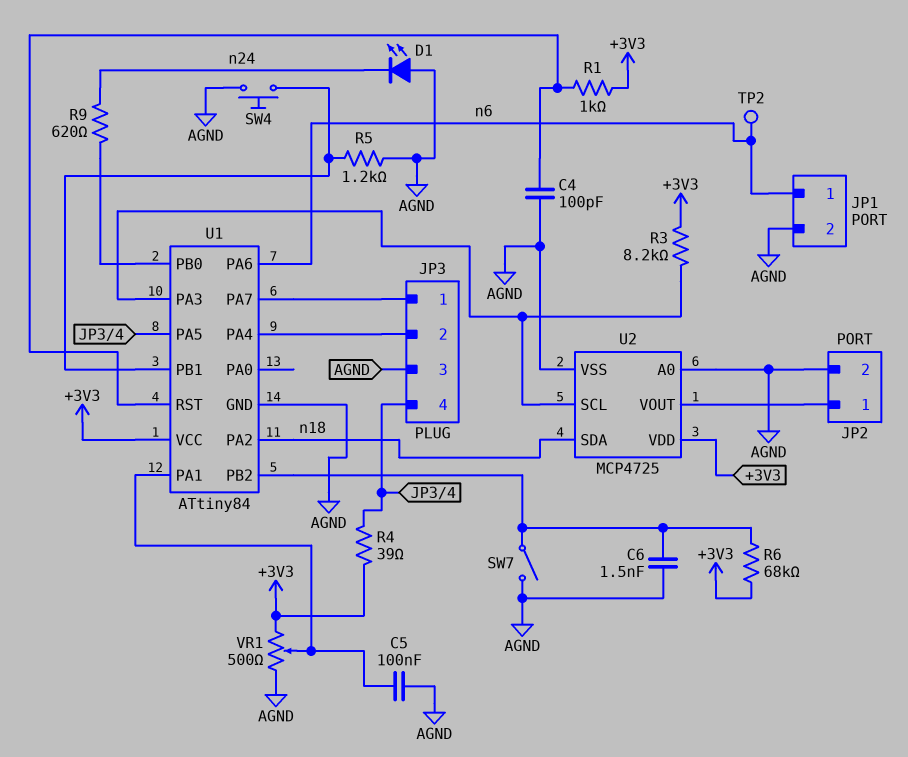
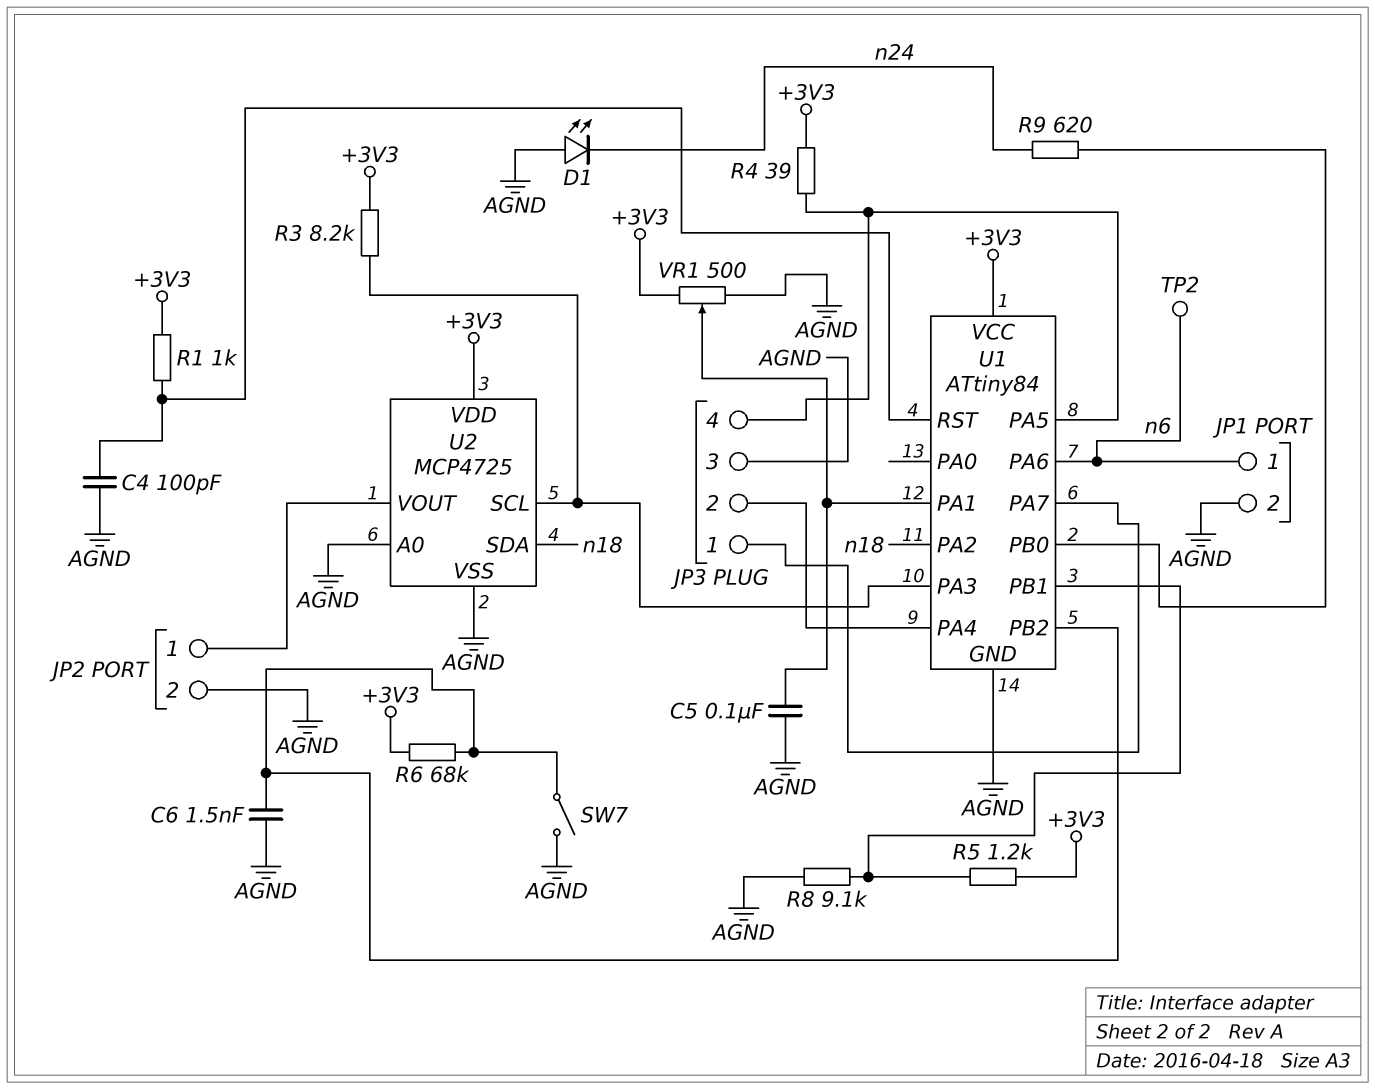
R5: 1.2k (AGND, U1/PB1) -> 1.2k (+3V3, U1/PB1)
R8: none -> 9.1k (AGND, U1/PB1)
SW4: button (AGND, U1/PB1) -> none

